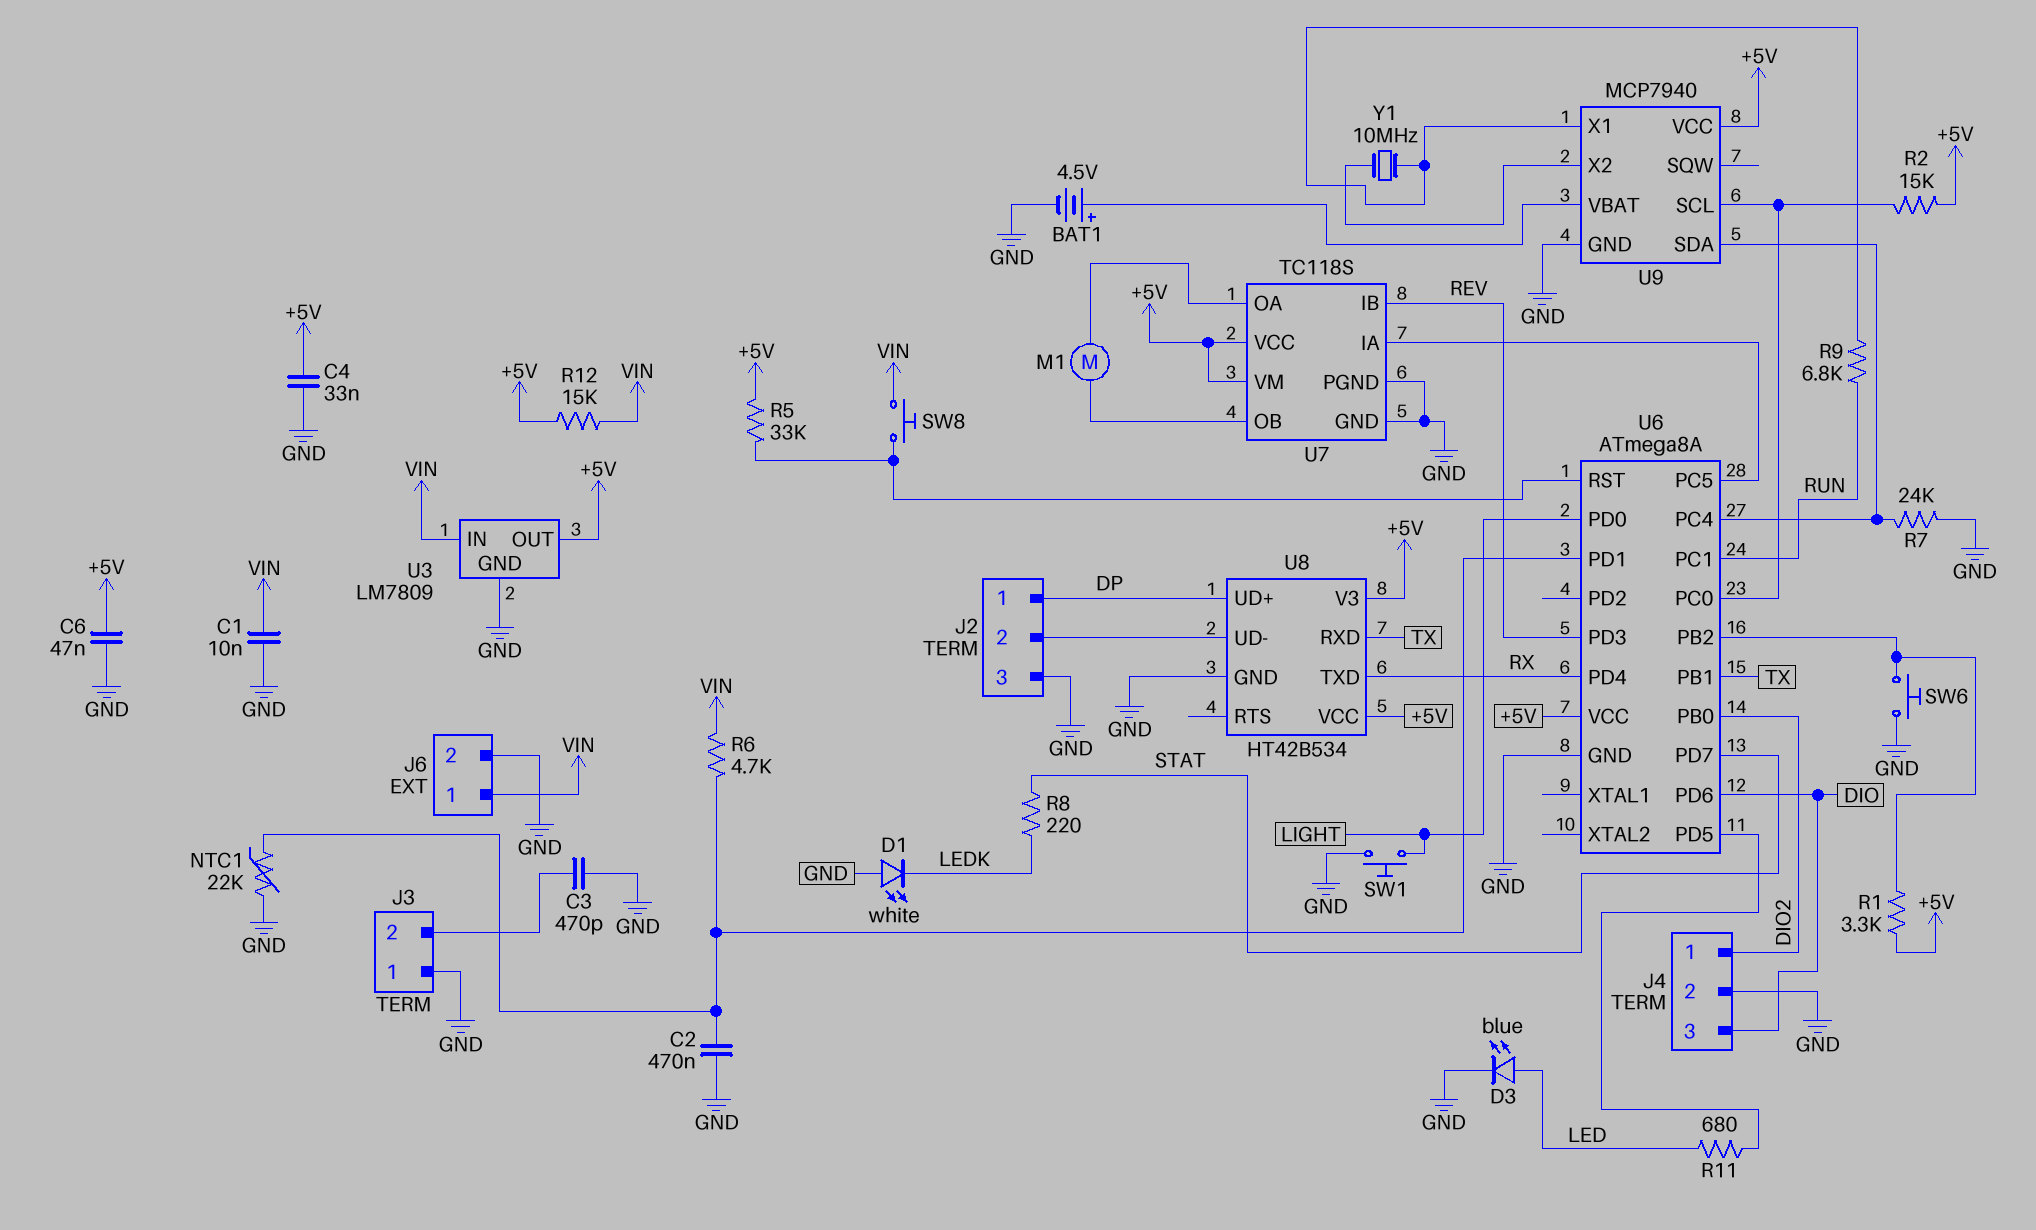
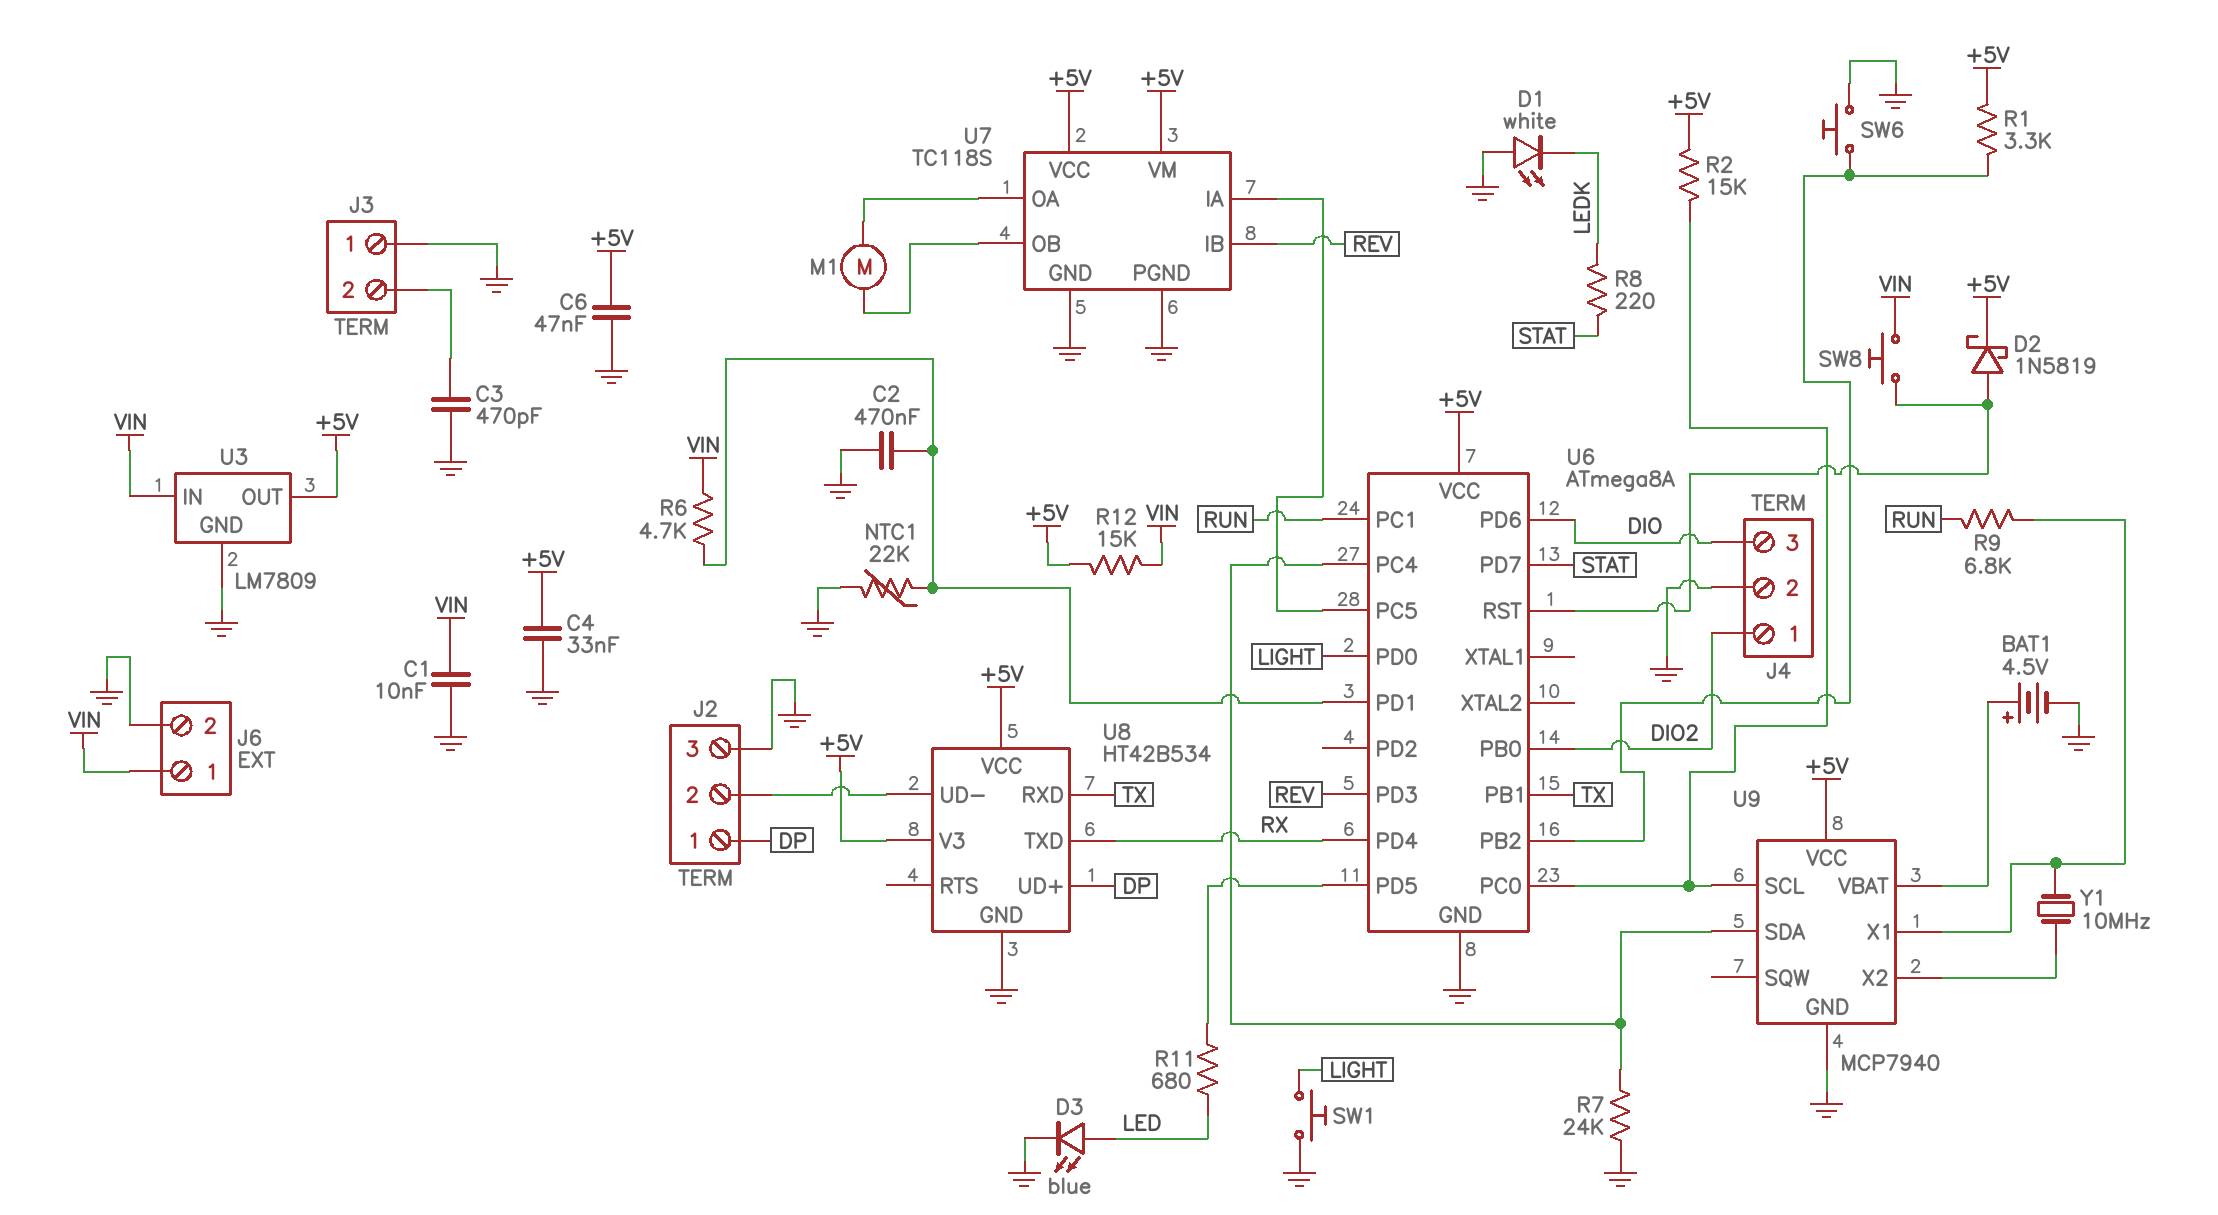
D2: none -> schottky 1N5819 (A U6/RST, K +5V)
R5: 33k (+5V, U6/RST) -> none

